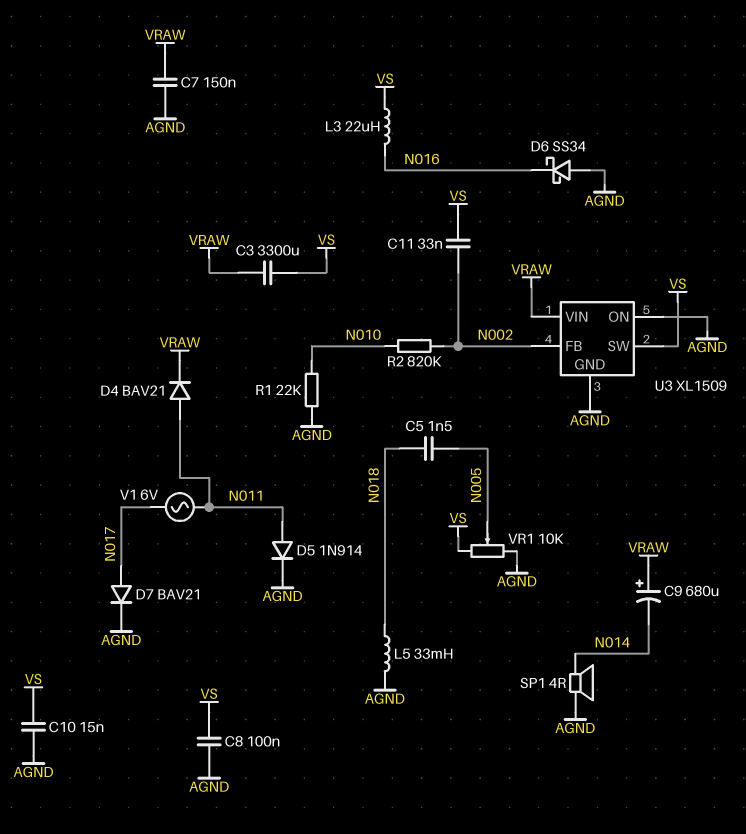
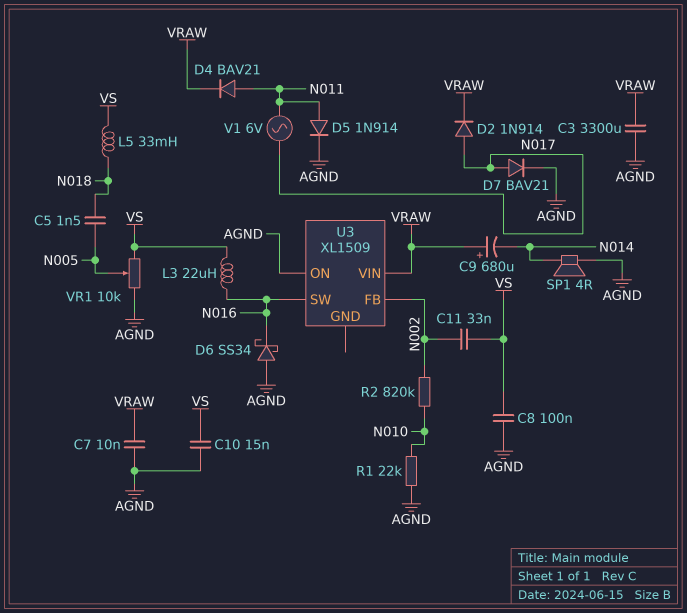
C3: 3300uF (VRAW, VS) -> 3300uF (AGND, VRAW)
C7: 150nF (AGND, VRAW) -> 10nF (AGND, VRAW)
D2: none -> diode 1N914 (A N017, K VRAW)
L5: 33mH (AGND, N018) -> 33mH (N018, VS)
U3 pin GND: AGND -> none
U3 pin SW: VS -> N016

